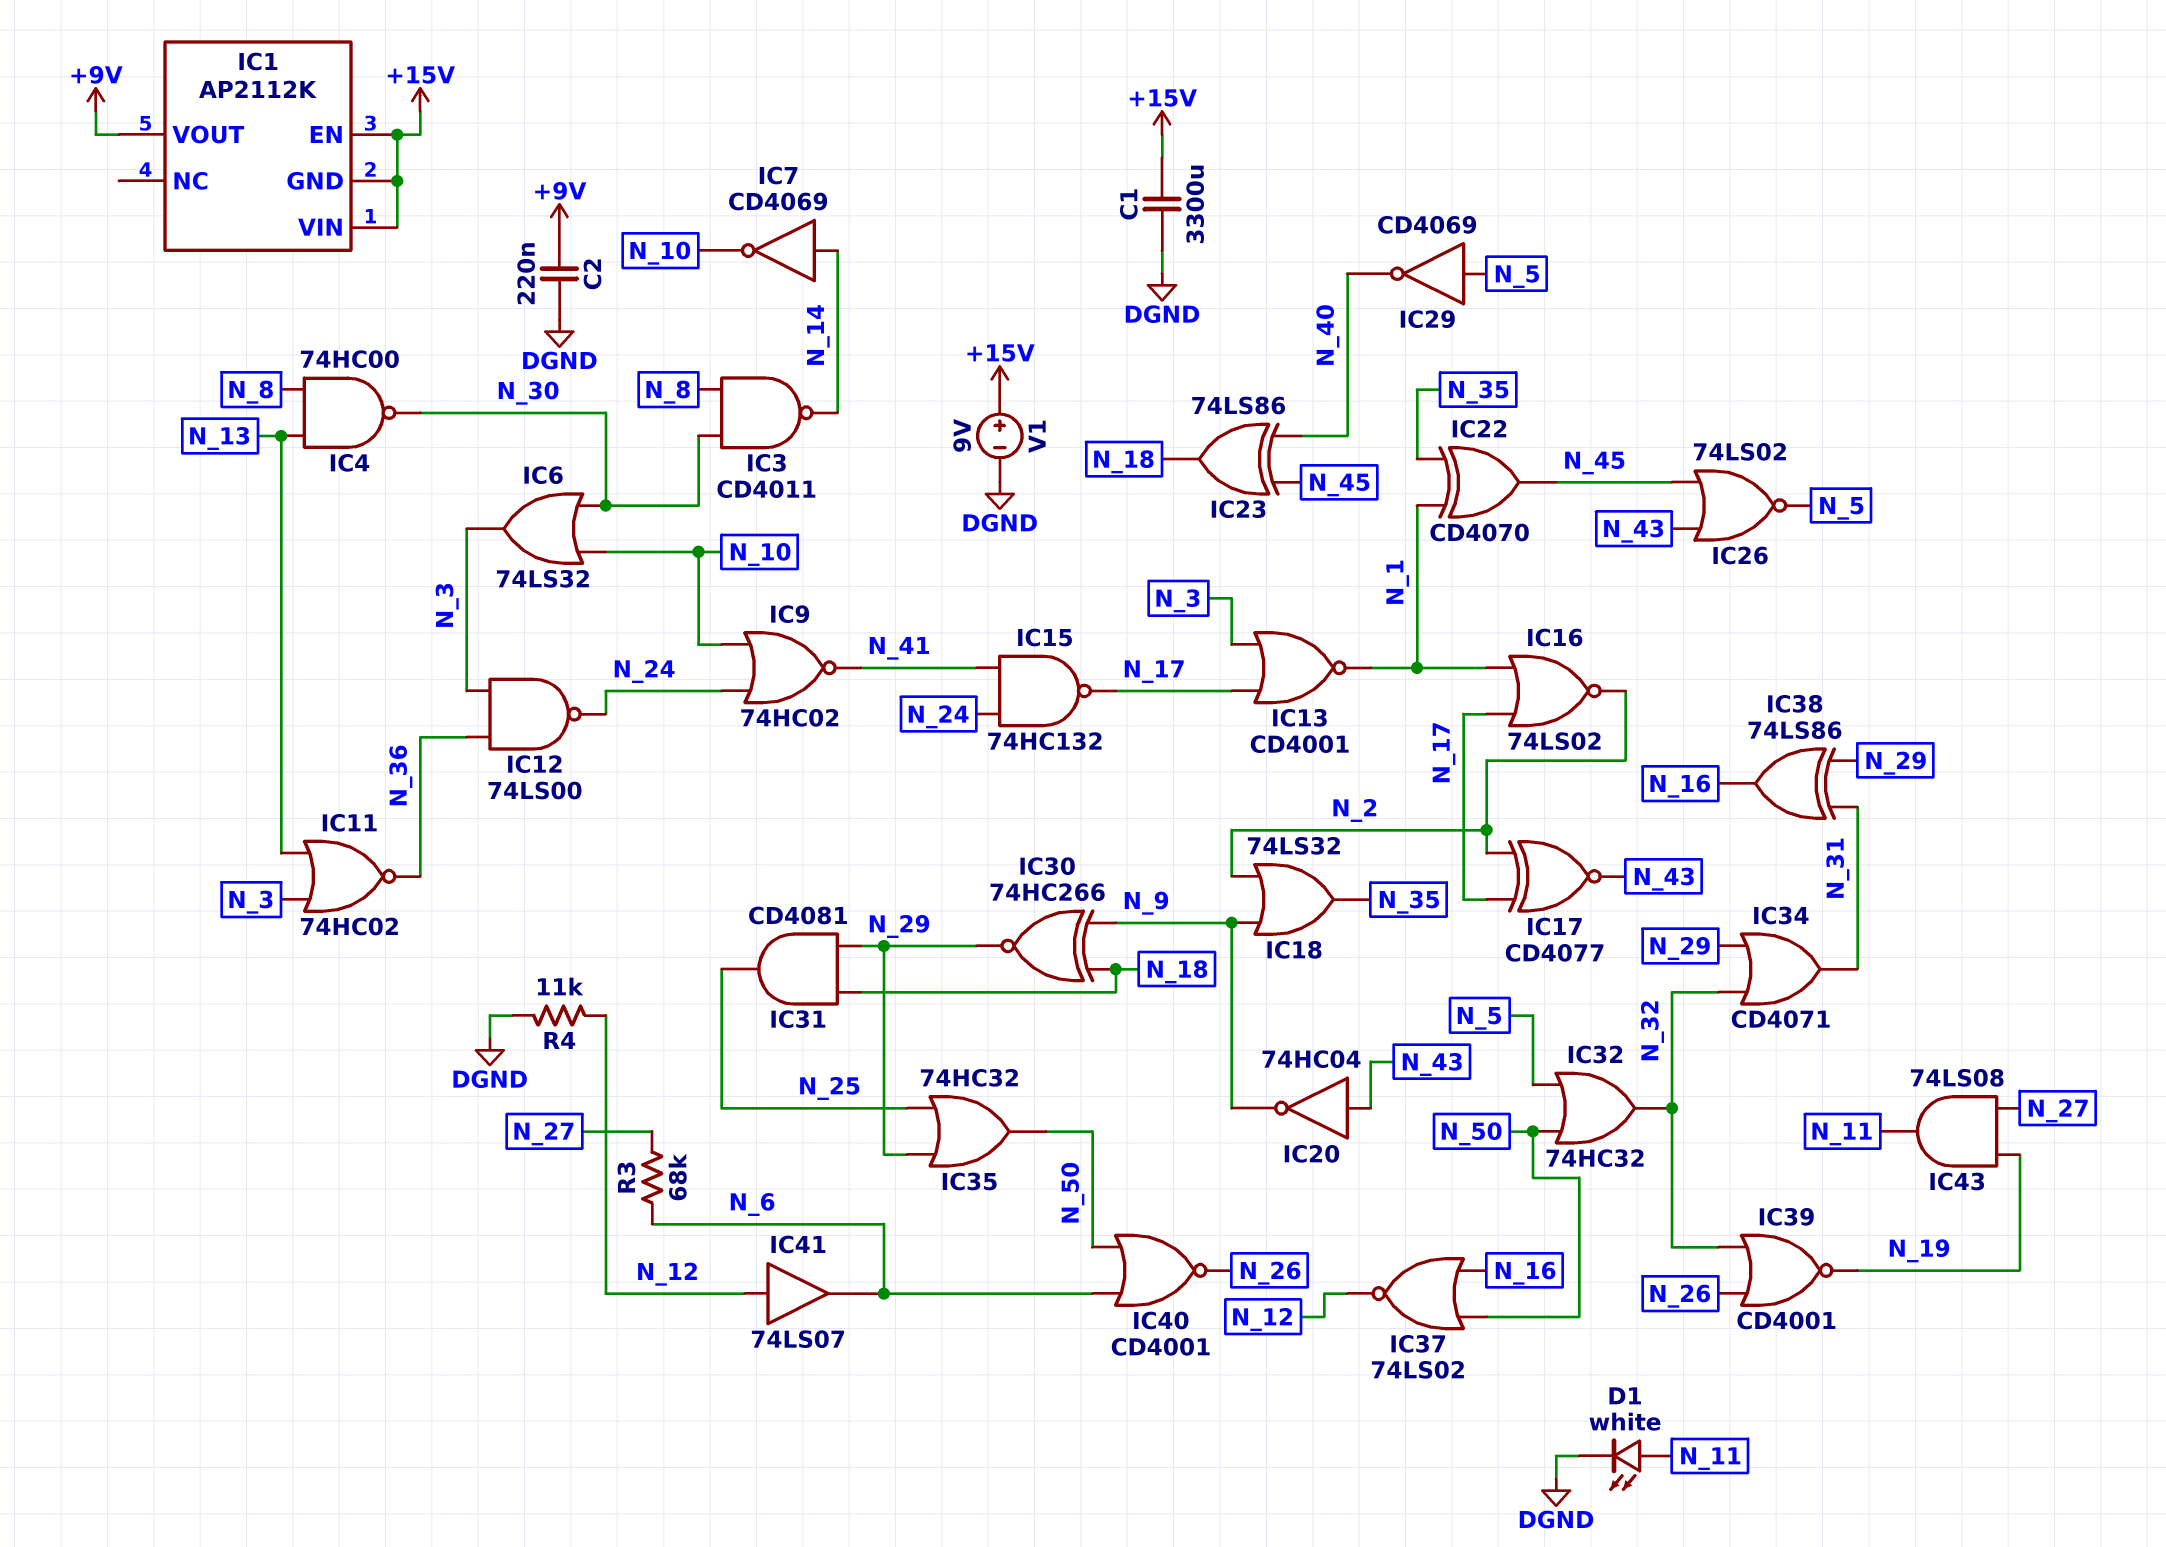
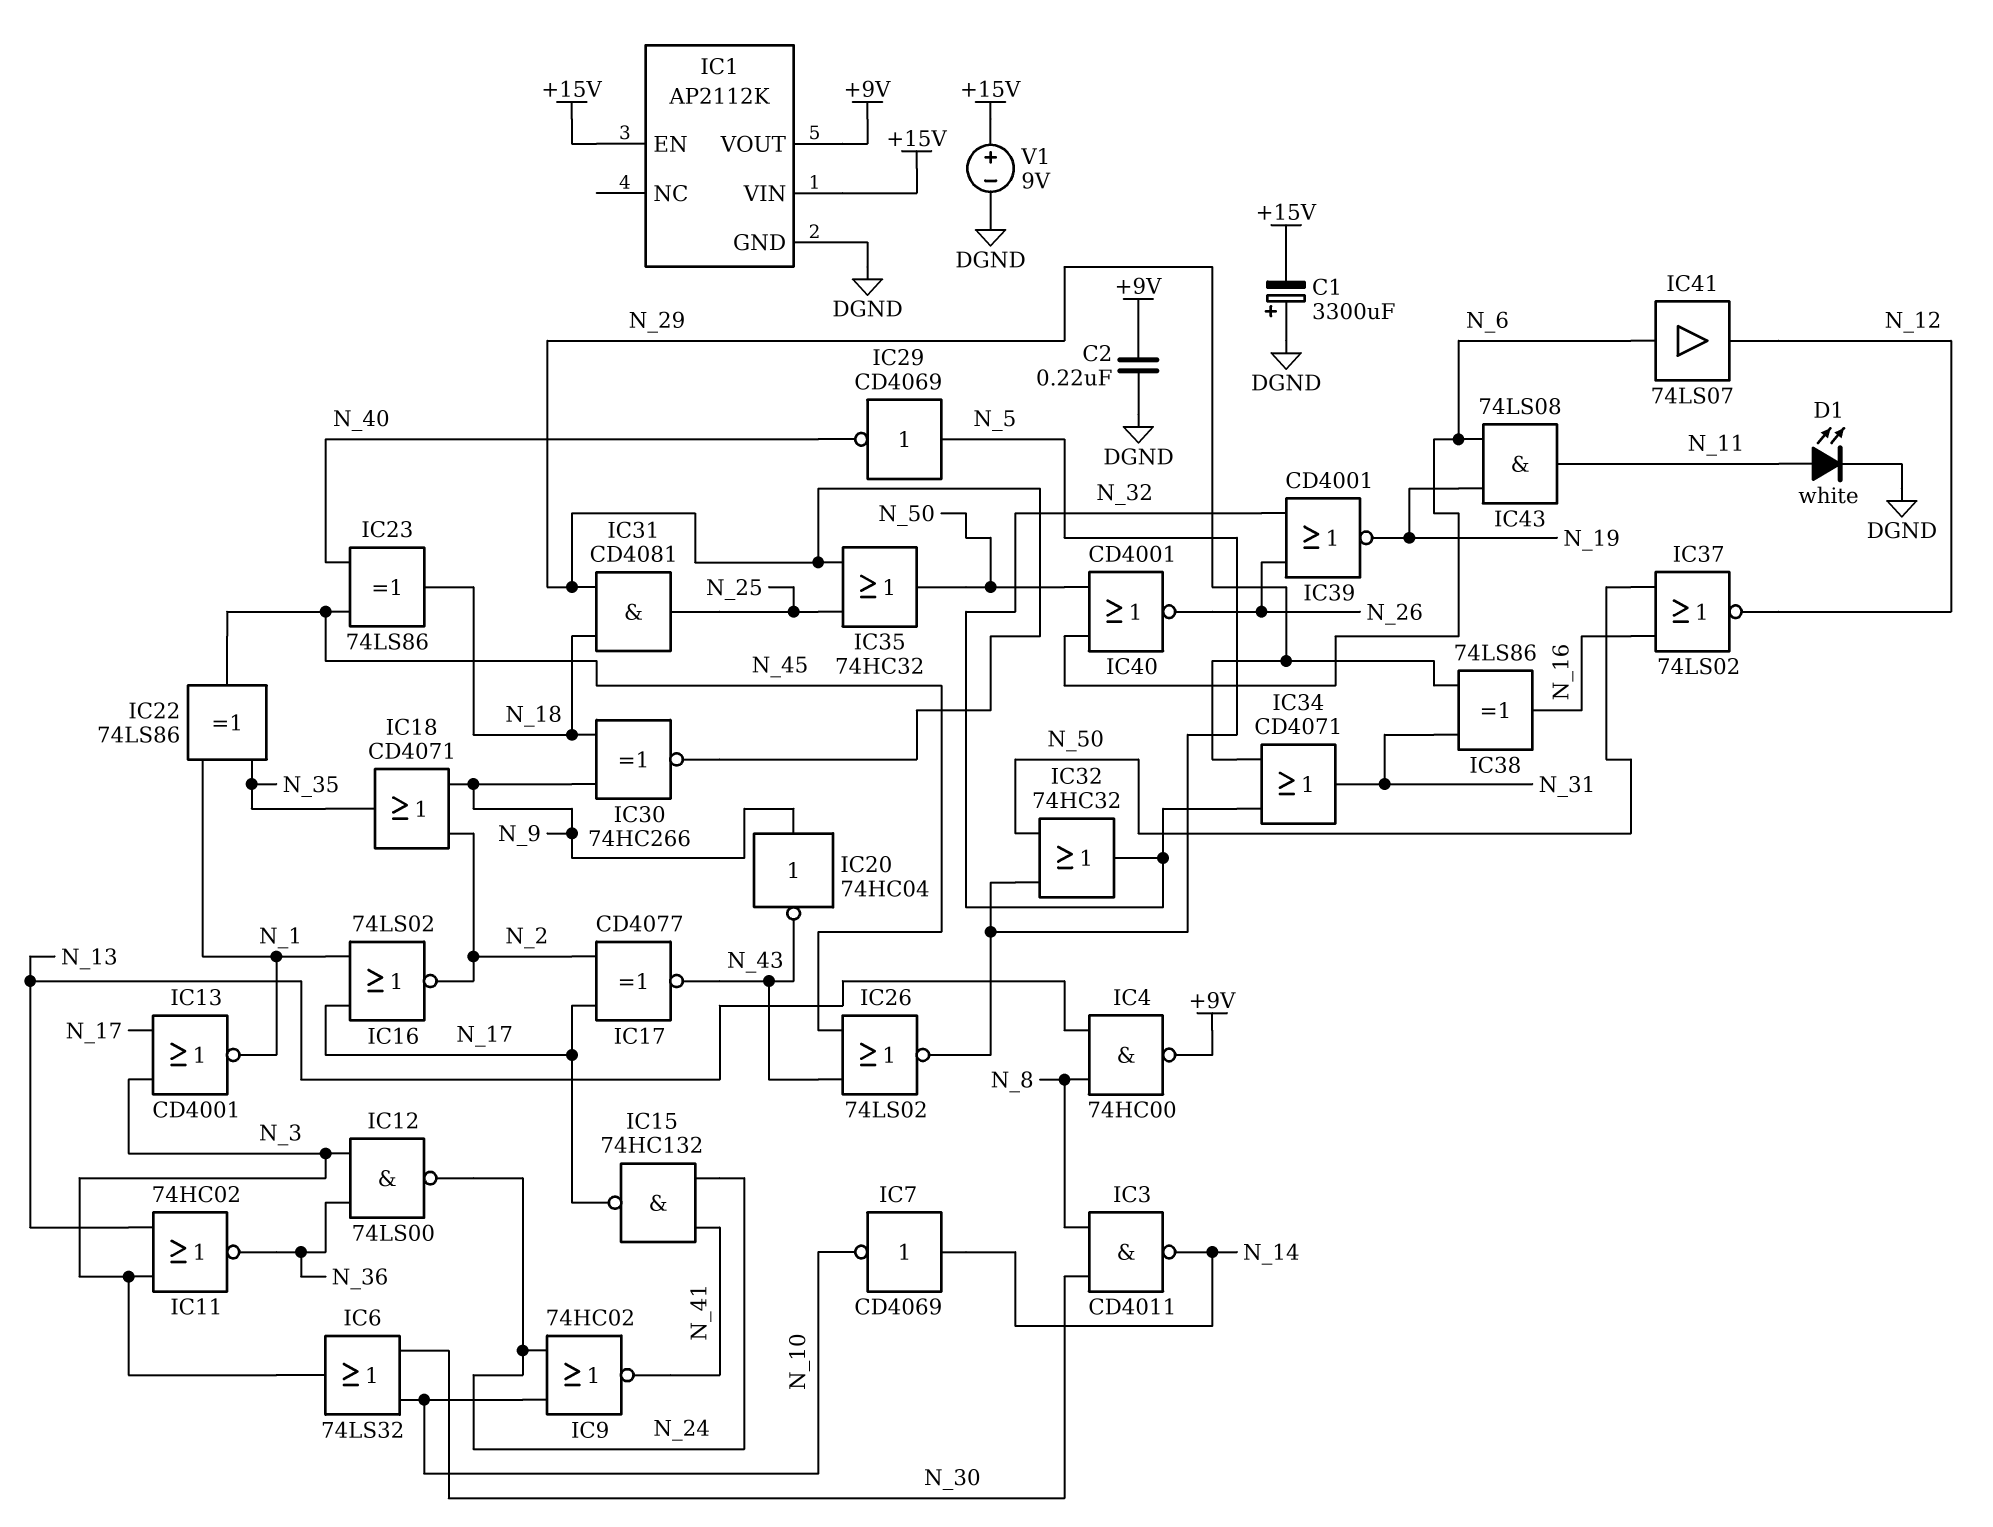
C1: 3300uF (+15V, DGND) -> 3300uF (plus DGND, minus +15V)
IC1 pin GND: +15V -> DGND
IC4: NAND 74HC00 (in N_8, in N_13, out N_30) -> NAND 74HC00 (in N_8, in N_13, out +9V)
IC18: OR 74LS32 (in N_2, in N_9, out N_35) -> OR CD4071 (in N_2, in N_9, out N_35)
IC20: NOT 74HC04 (in N_43, out N_9) -> NOT 74HC04 (in N_9, out N_43)
IC22: XOR CD4070 (in N_1, in N_35, out N_45) -> XOR 74LS86 (in N_1, in N_35, out N_45)
IC41: buffer 74LS07 (in N_12, out N_6) -> buffer 74LS07 (in N_6, out N_12)
IC43: AND 74LS08 (in N_19, in N_27, out N_11) -> AND 74LS08 (in N_6, in N_19, out N_11)
R3: 68k (N_6, N_27) -> none
R4: 11k (DGND, N_12) -> none

